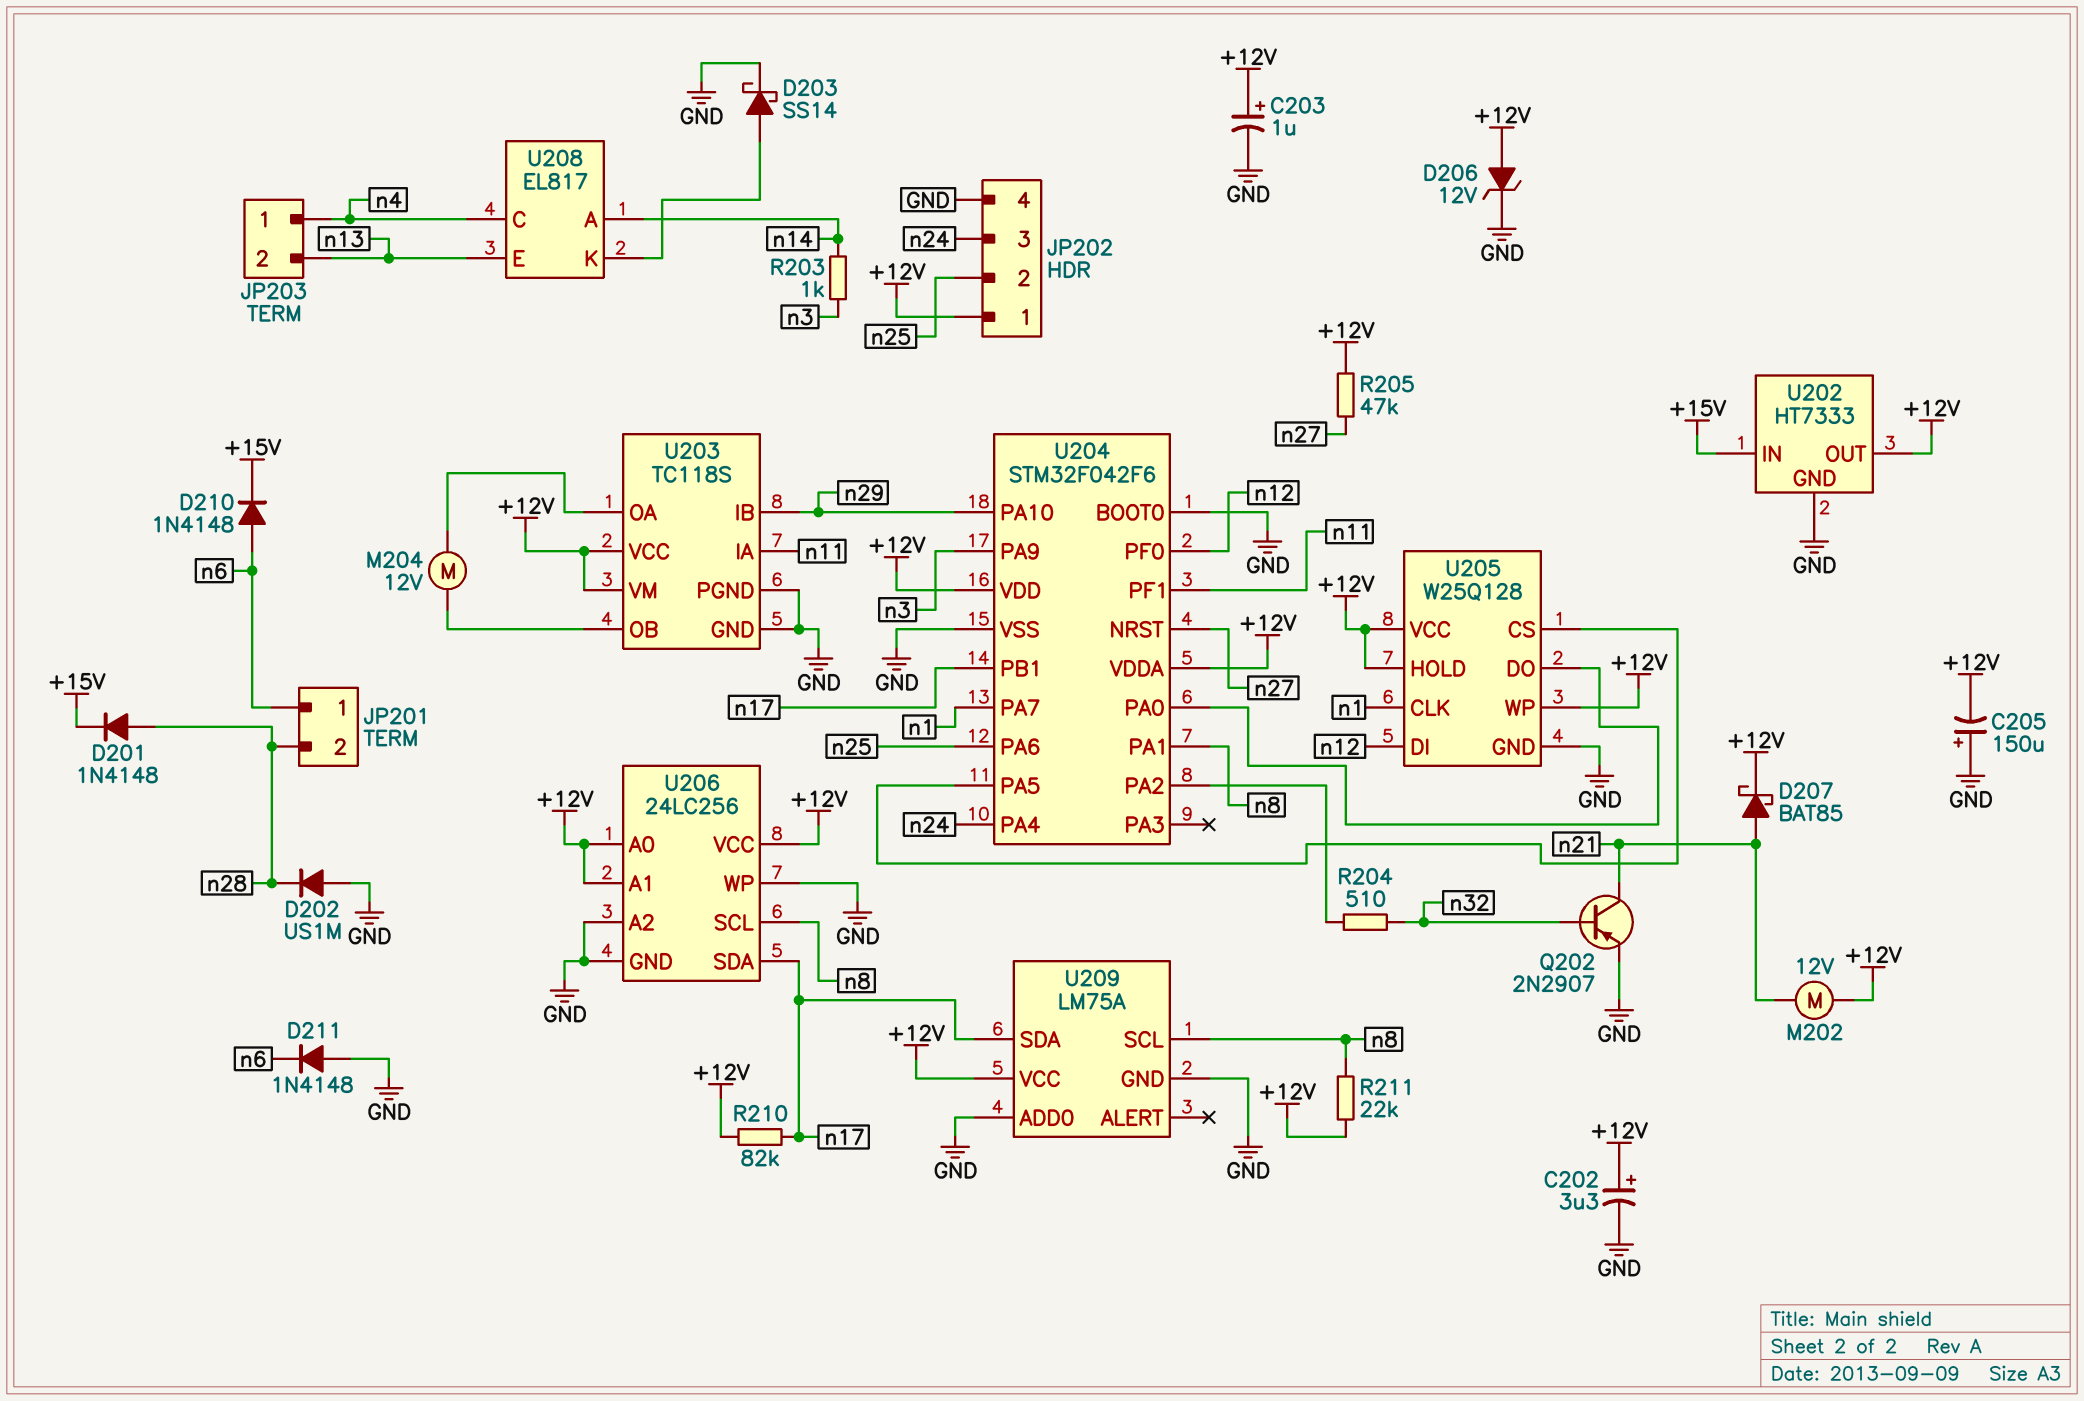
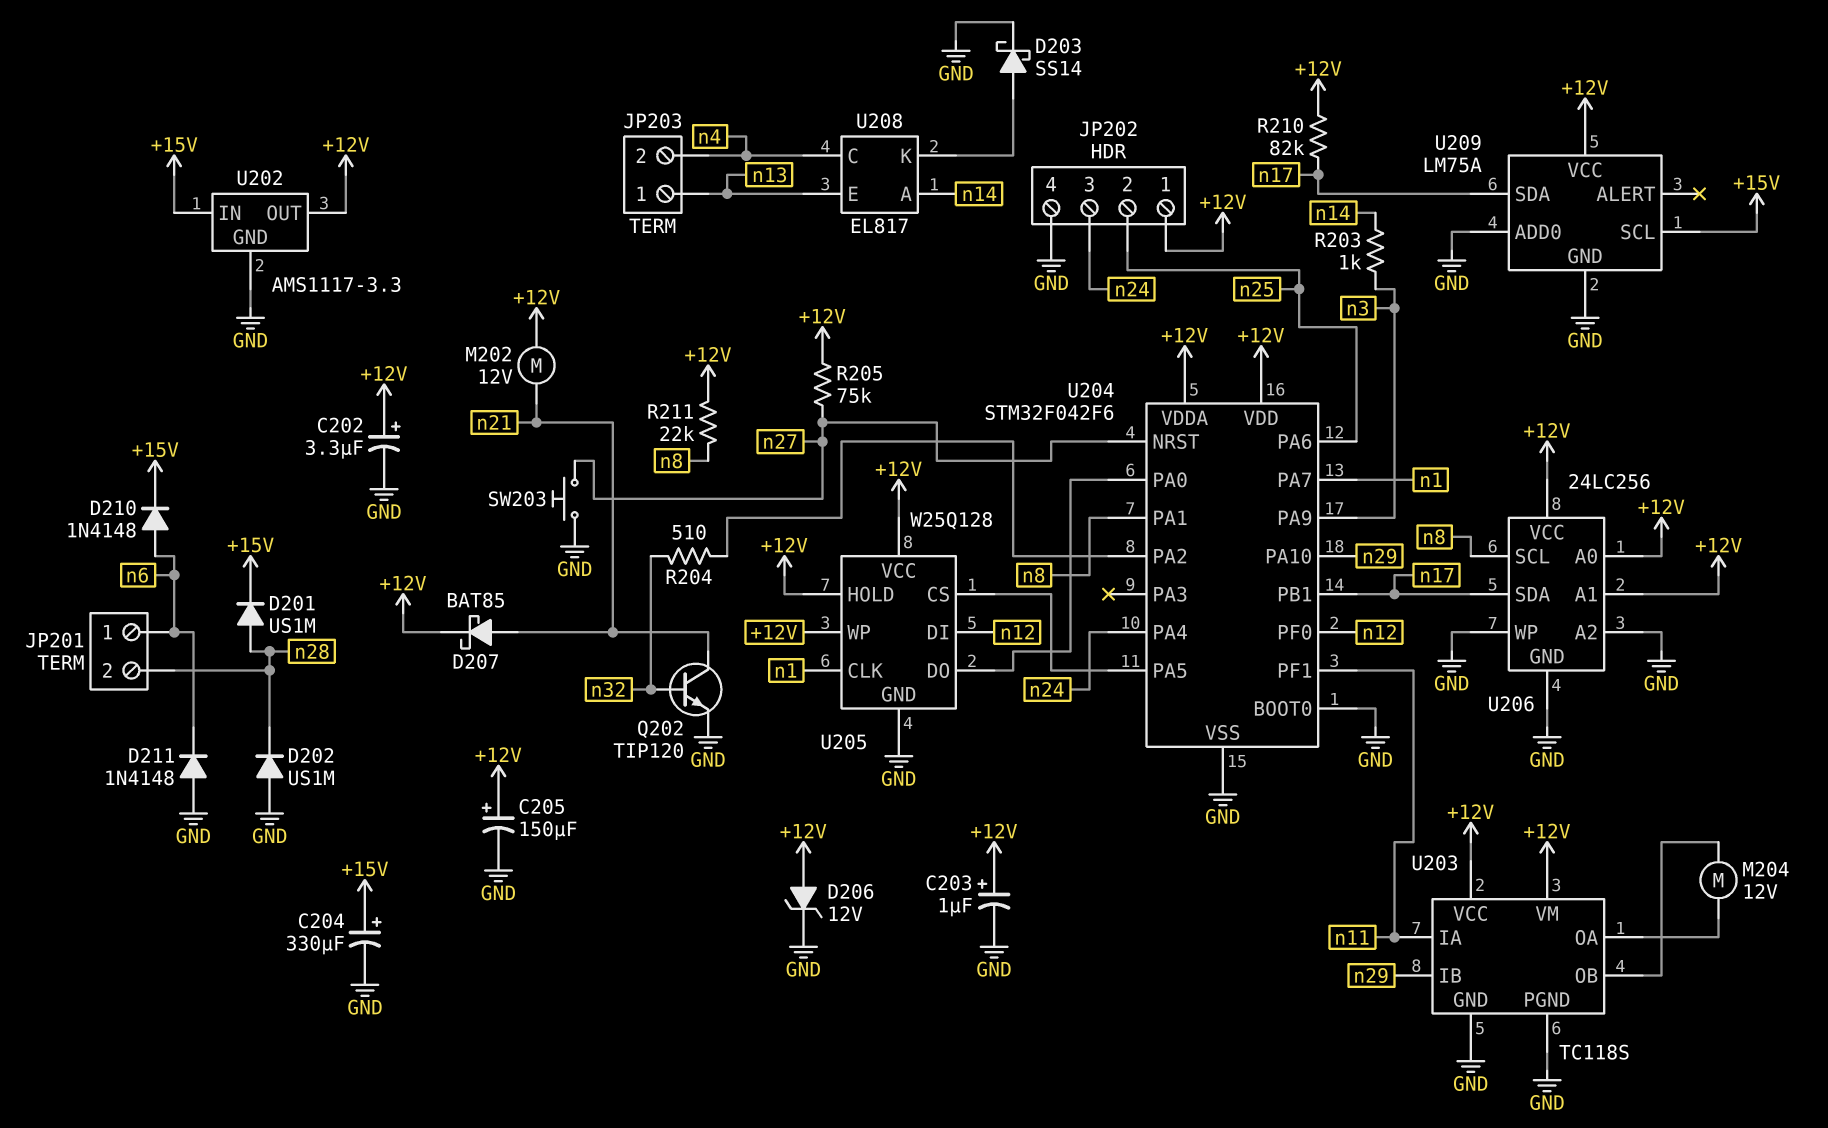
C204: none -> 330uF (plus +15V, minus GND)
C205: 150uF (plus GND, minus +12V) -> 150uF (plus +12V, minus GND)
D201: diode 1N4148 (A n28, K +15V) -> diode US1M (A n28, K +15V)
JP203 pin 1: n4 -> n13
JP203 pin 2: n13 -> n4
Q202: PNP 2N2907 (B n32, C n21, E GND) -> NPN TIP120 (B n32, C n21, E GND)
R205: 47k (+12V, n27) -> 75k (+12V, n27)
SW203: none -> button (GND, n27)
U202: HT7333 -> AMS1117-3.3
U209 pin SCL: n8 -> +15V

